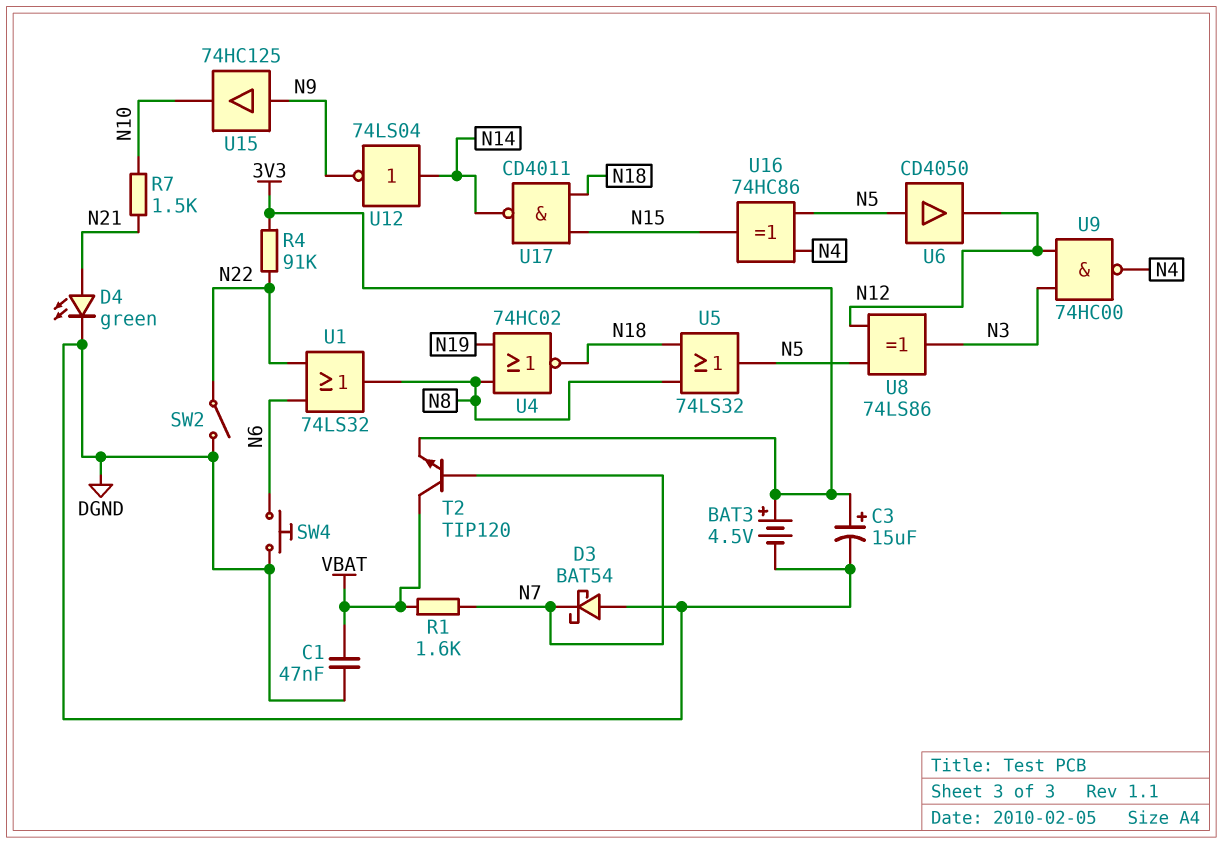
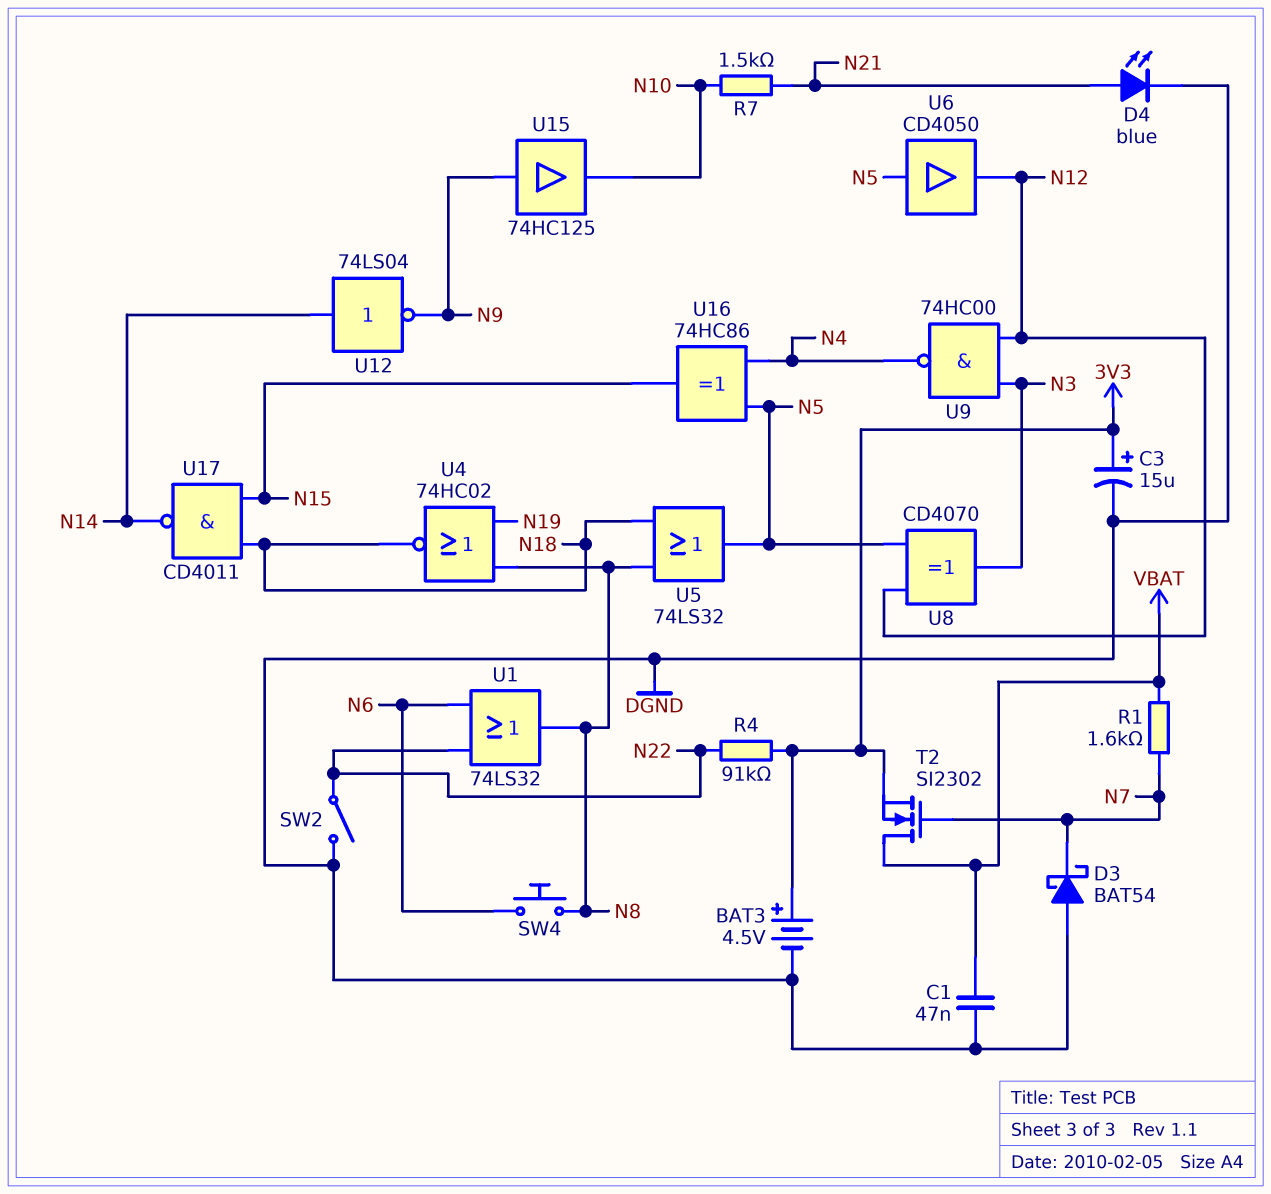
D4: LED green (A N21, K DGND) -> LED blue (A N21, K DGND)
SW4: button (DGND, N6) -> button (N6, N8)
T2: NPN TIP120 (B N7, C VBAT, E 3V3) -> NMOS SI2302 (G N7, D VBAT, S 3V3)
U8: XOR 74LS86 (in N5, in N12, out N3) -> XOR CD4070 (in N5, in N12, out N3)

